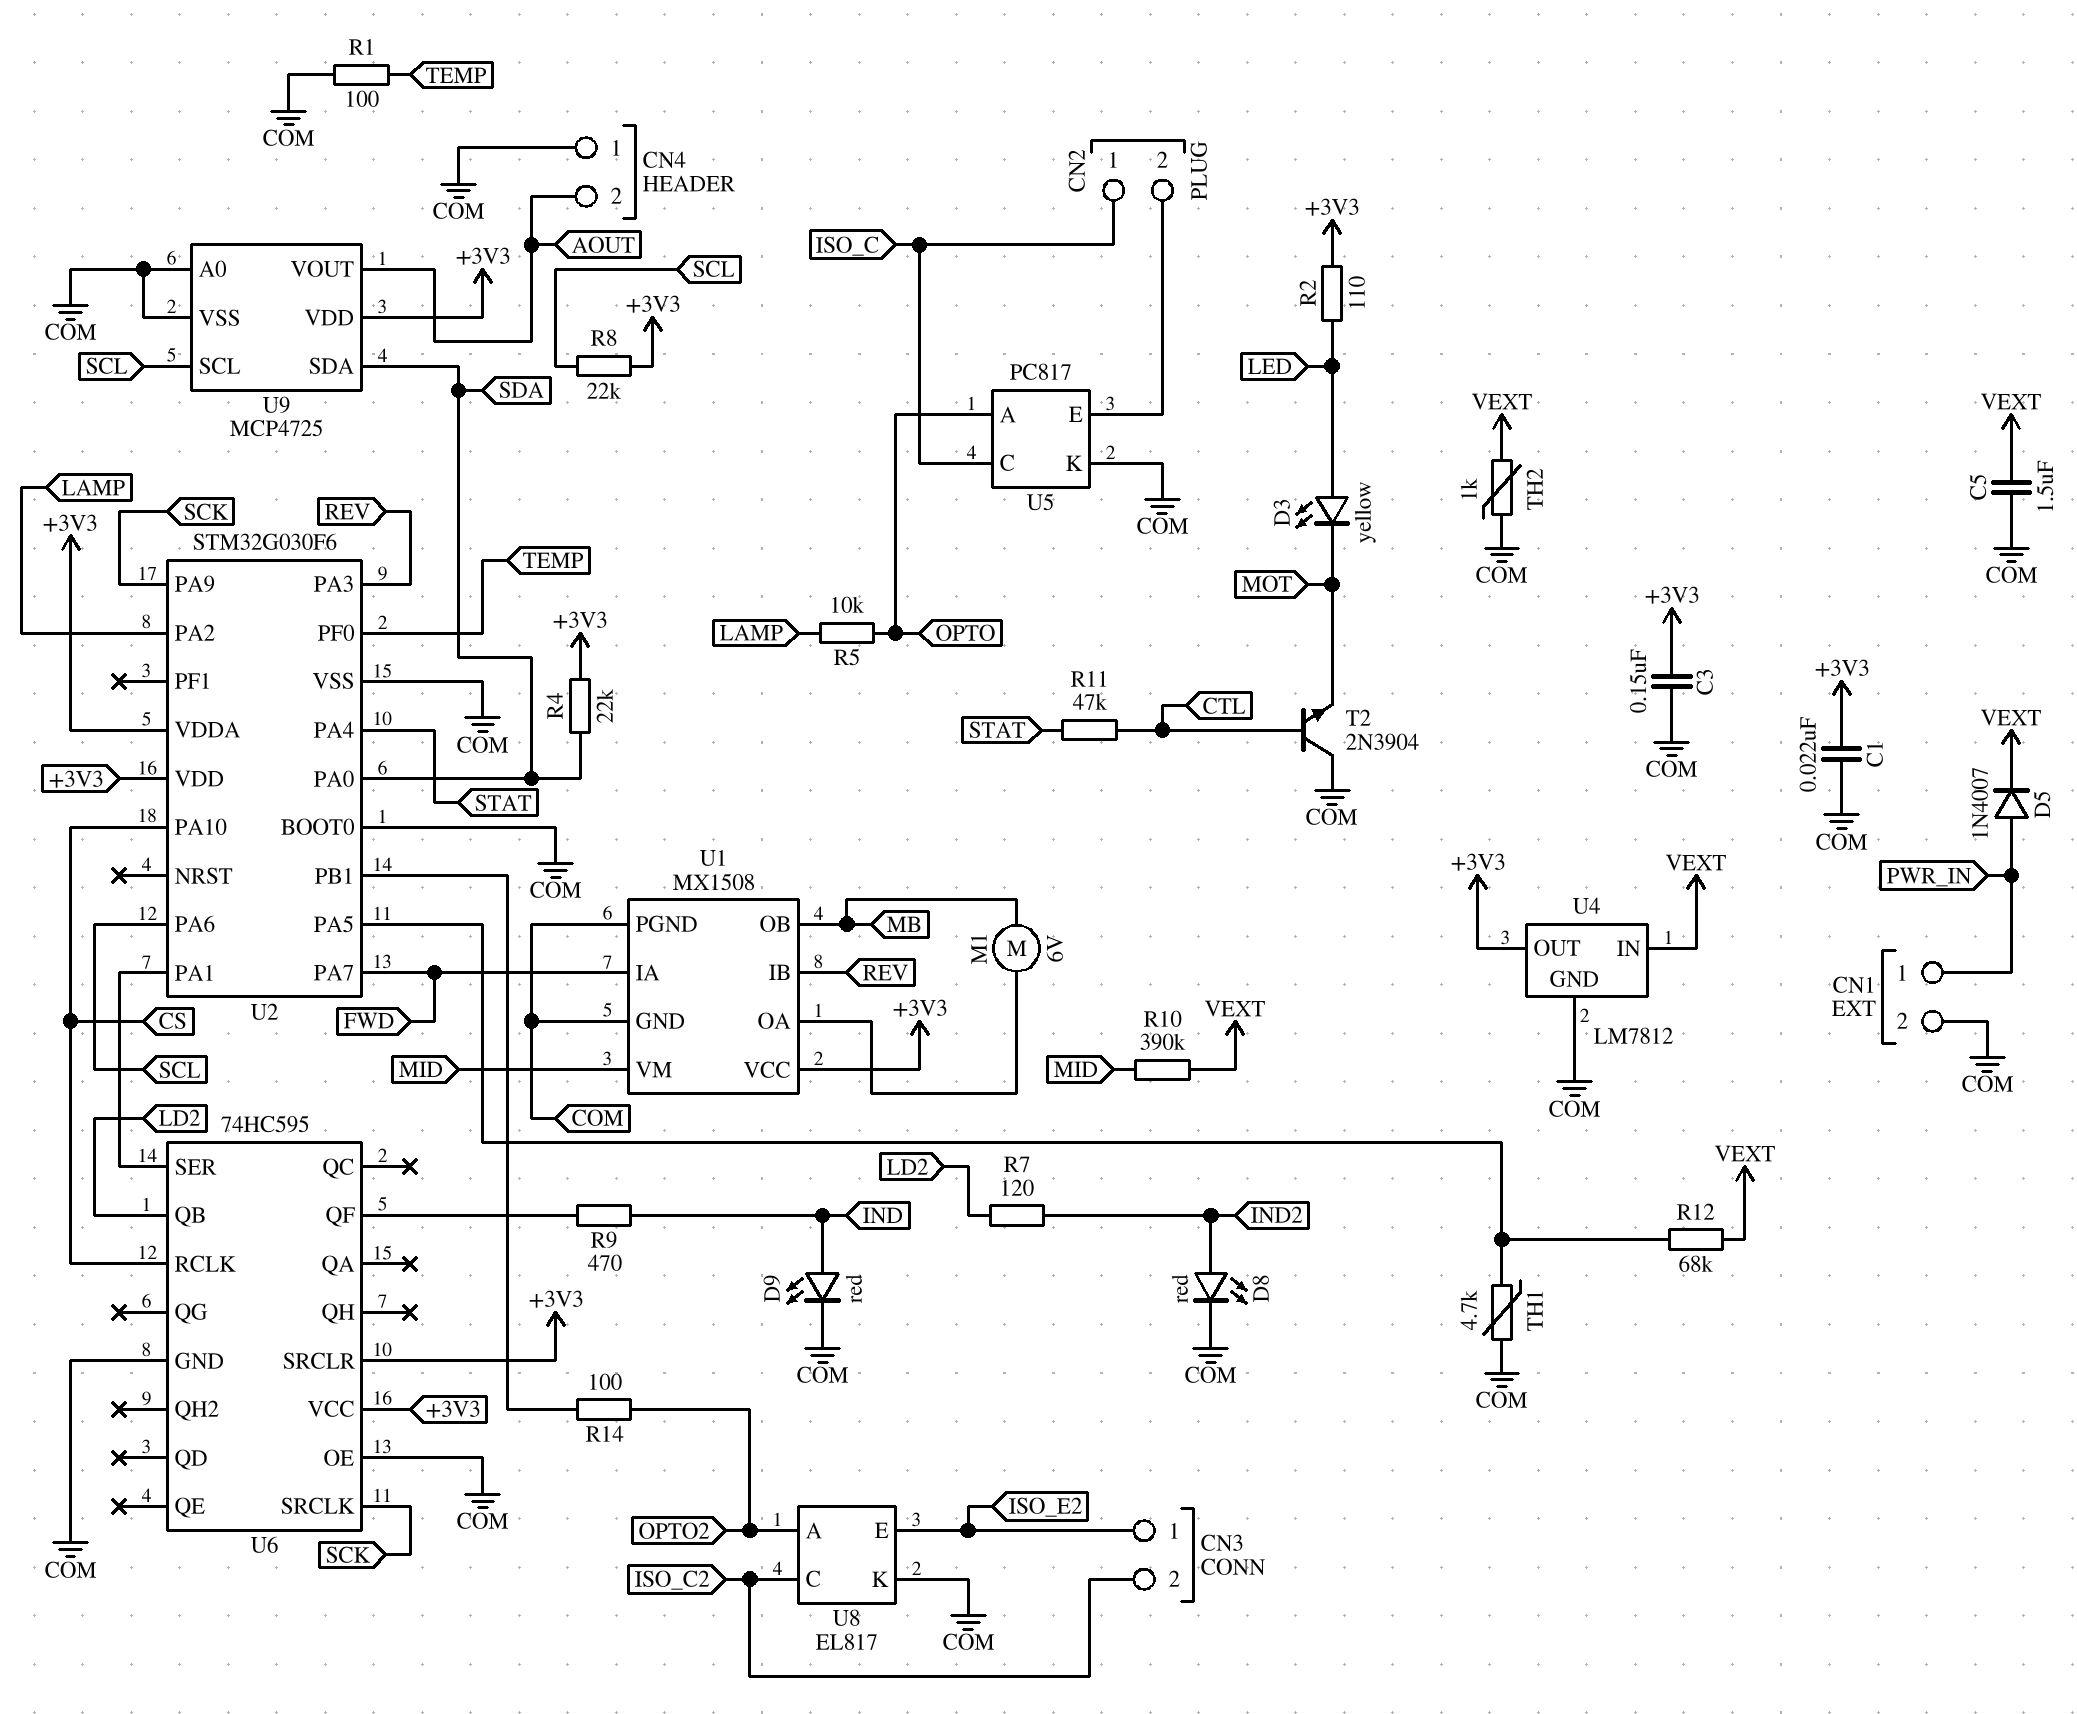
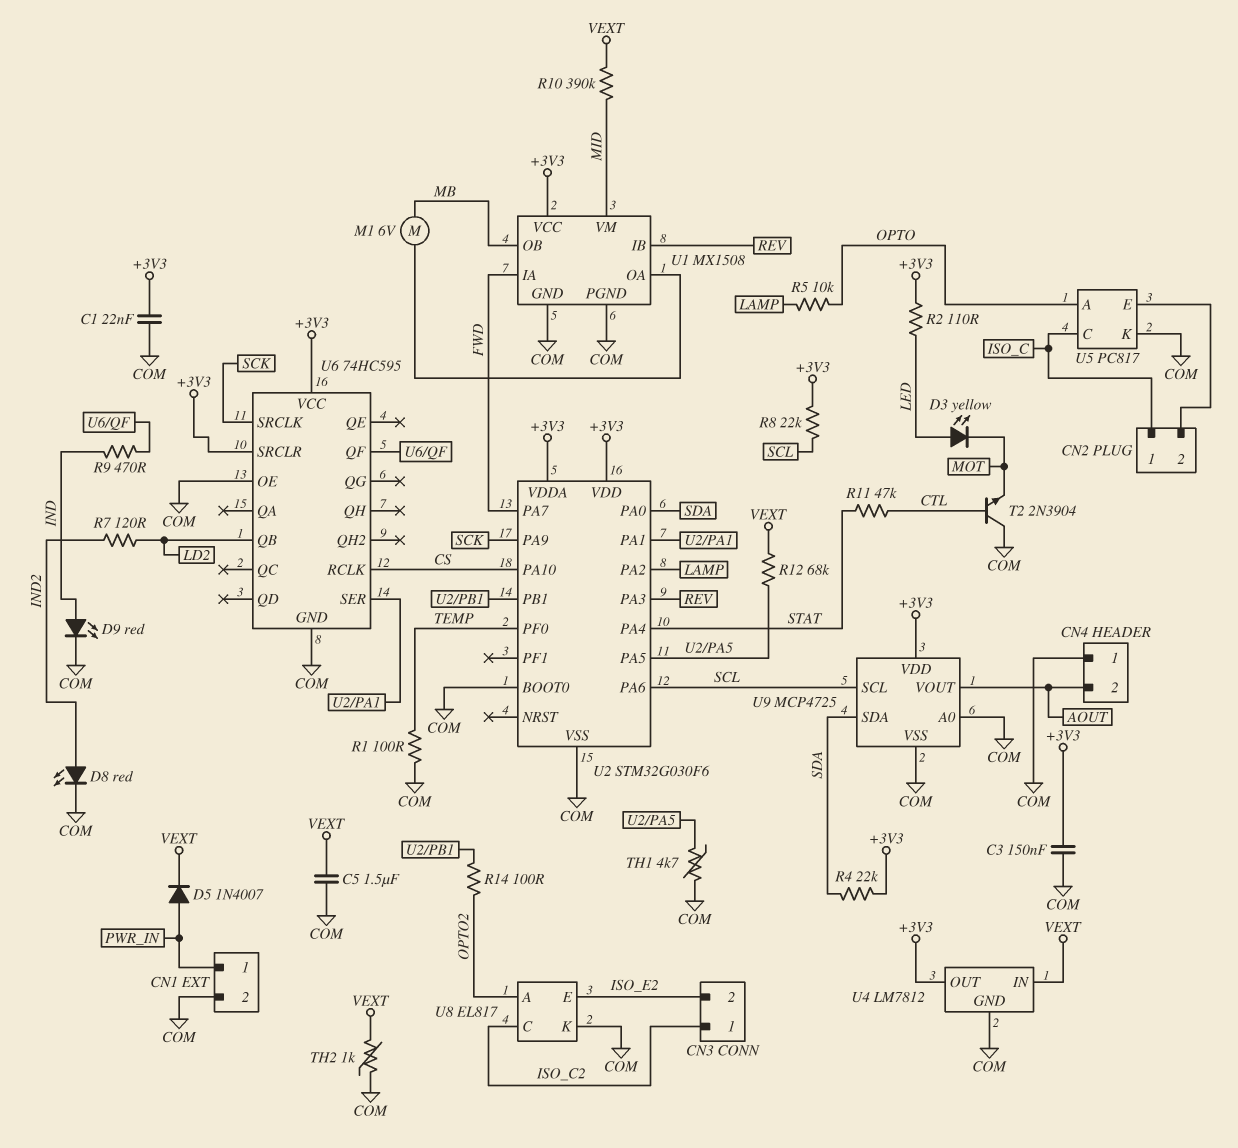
CN3 pin 1: ISO_E2 -> ISO_C2
CN3 pin 2: ISO_C2 -> ISO_E2

